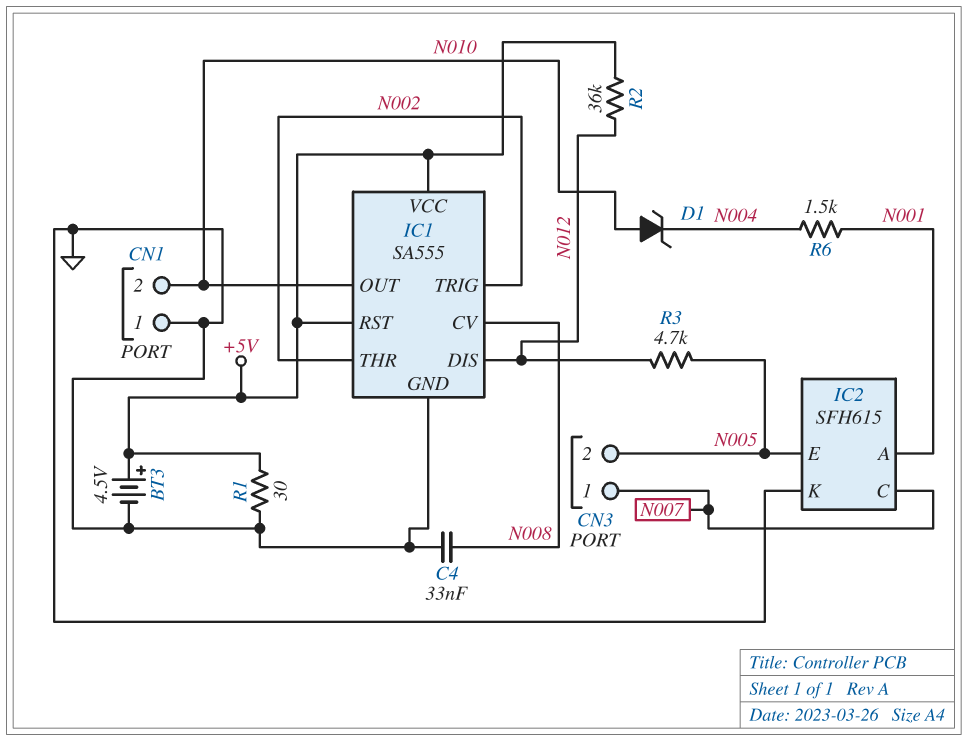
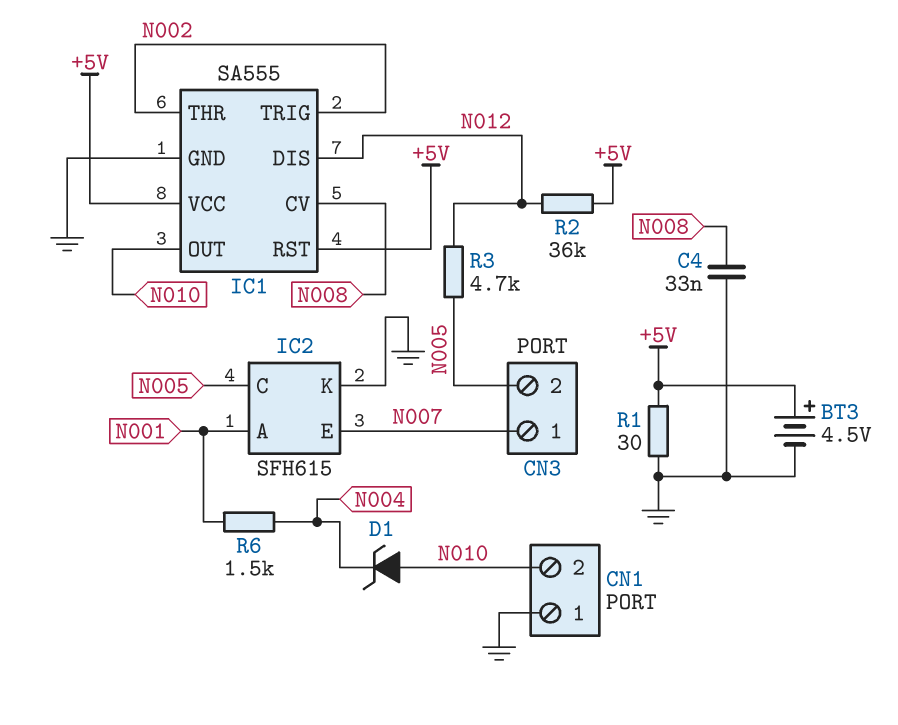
IC2 pin C: N007 -> N005
IC2 pin E: N005 -> N007

